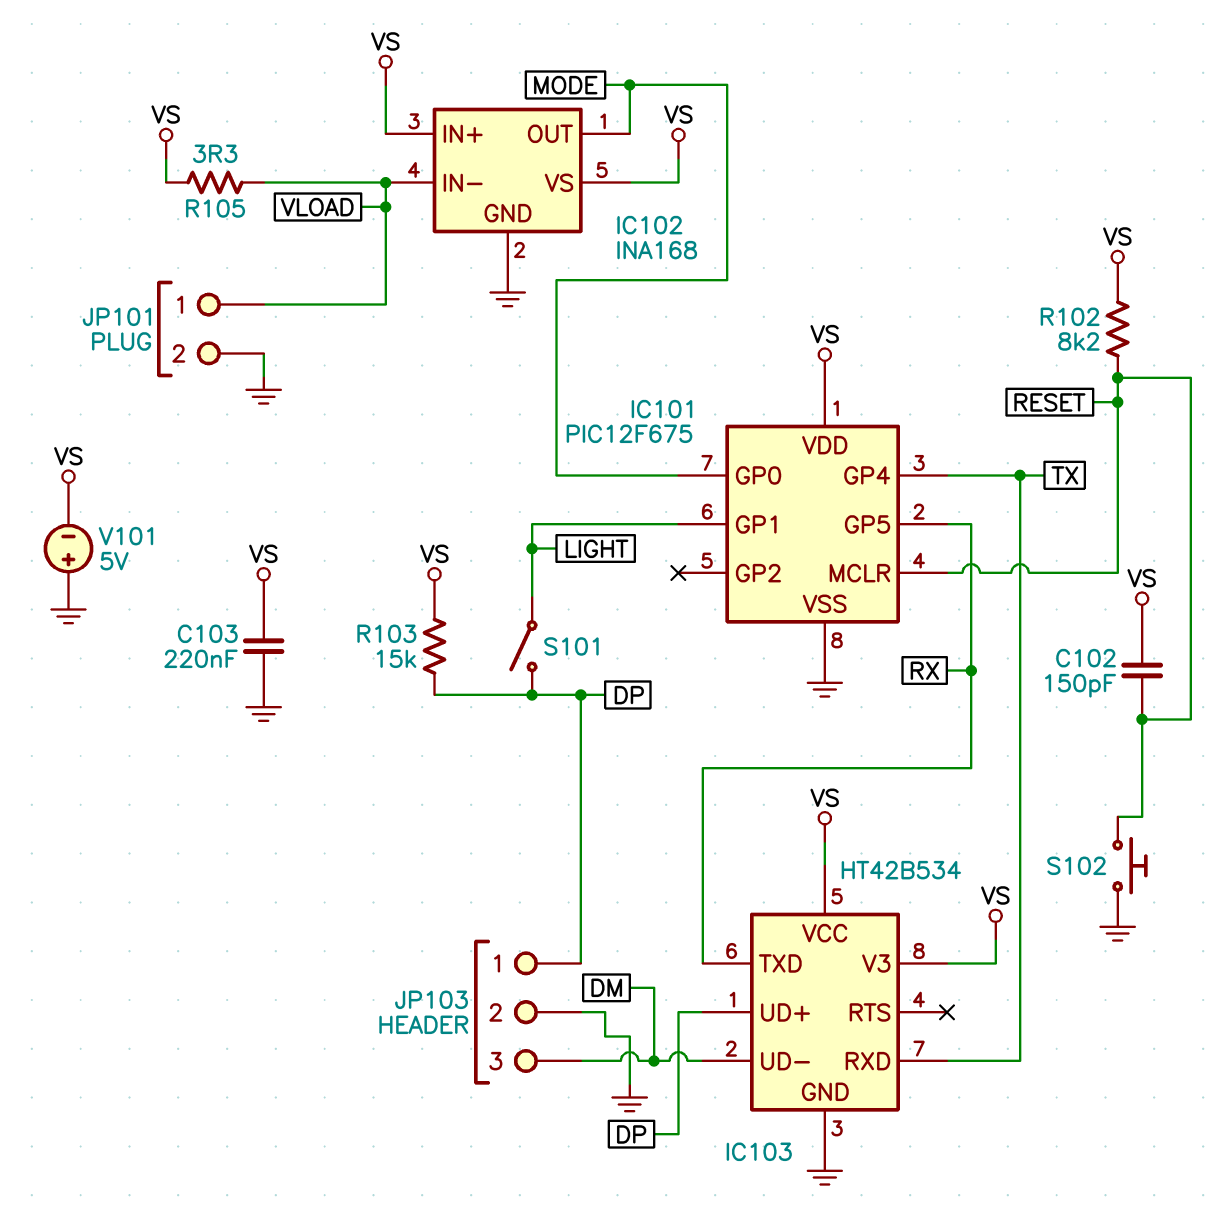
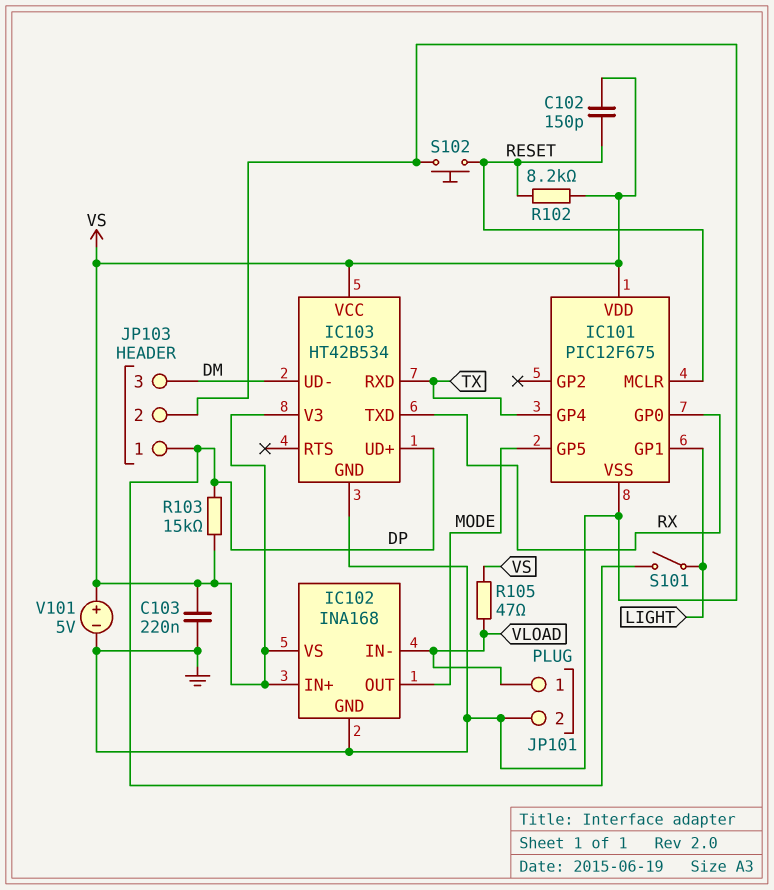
IC101 pin GP0: MODE -> RX
IC101 pin GP5: RX -> MODE
R105: 3.3 (VLOAD, VS) -> 47 (VLOAD, VS)
V101: 5V (plus GND, minus VS) -> 5V (plus VS, minus GND)

